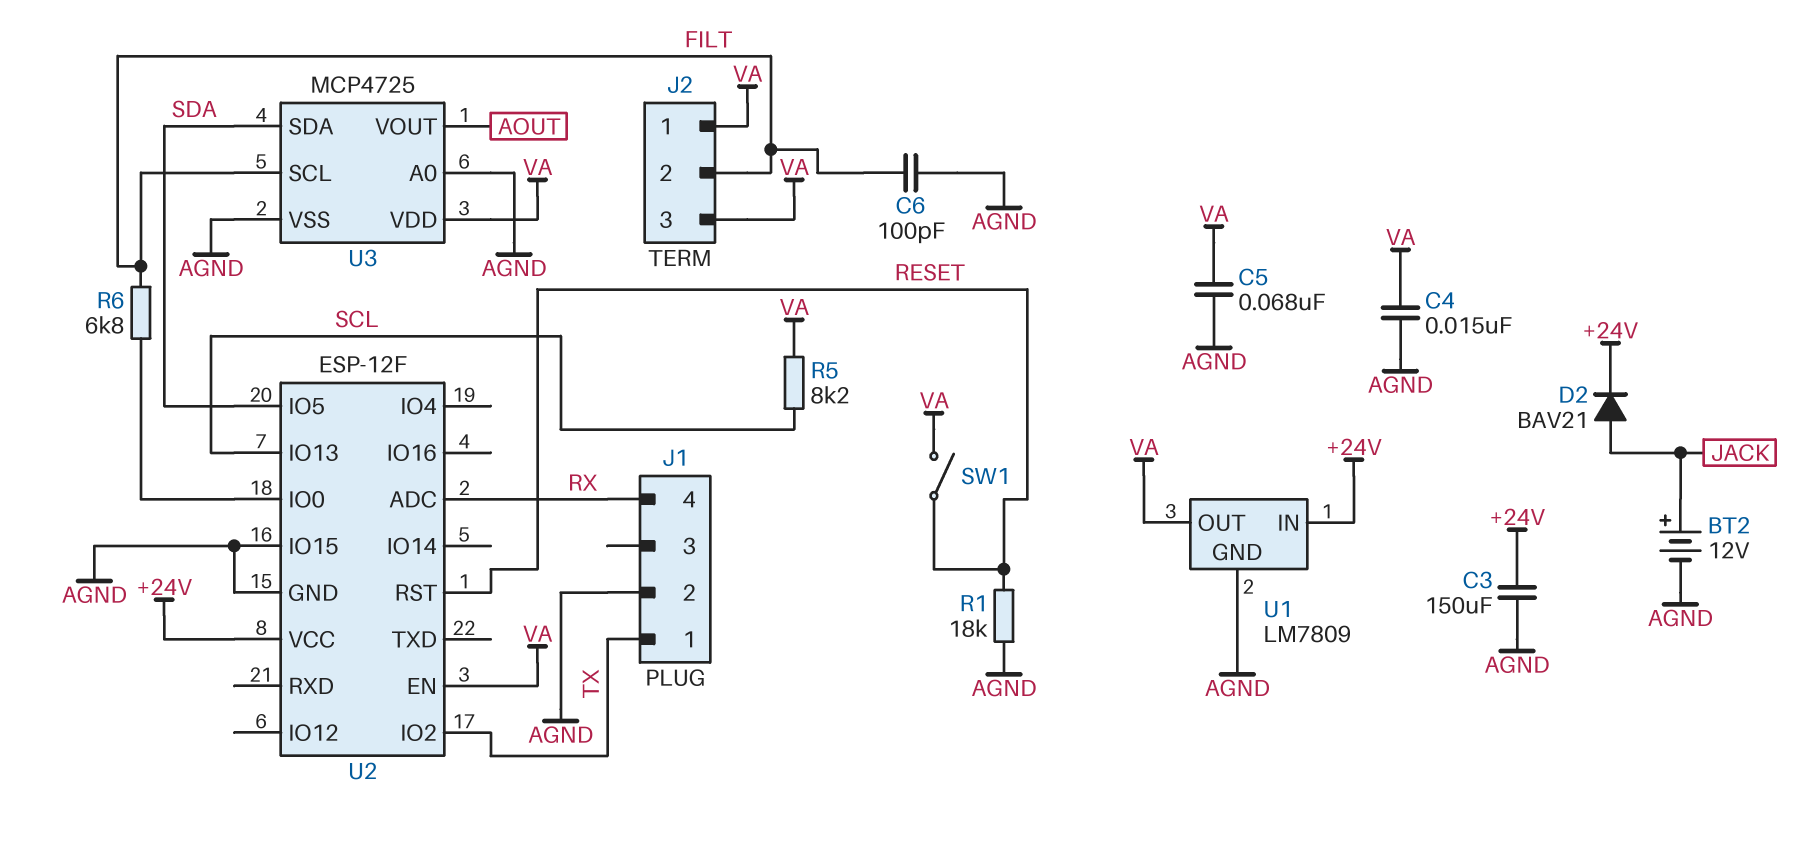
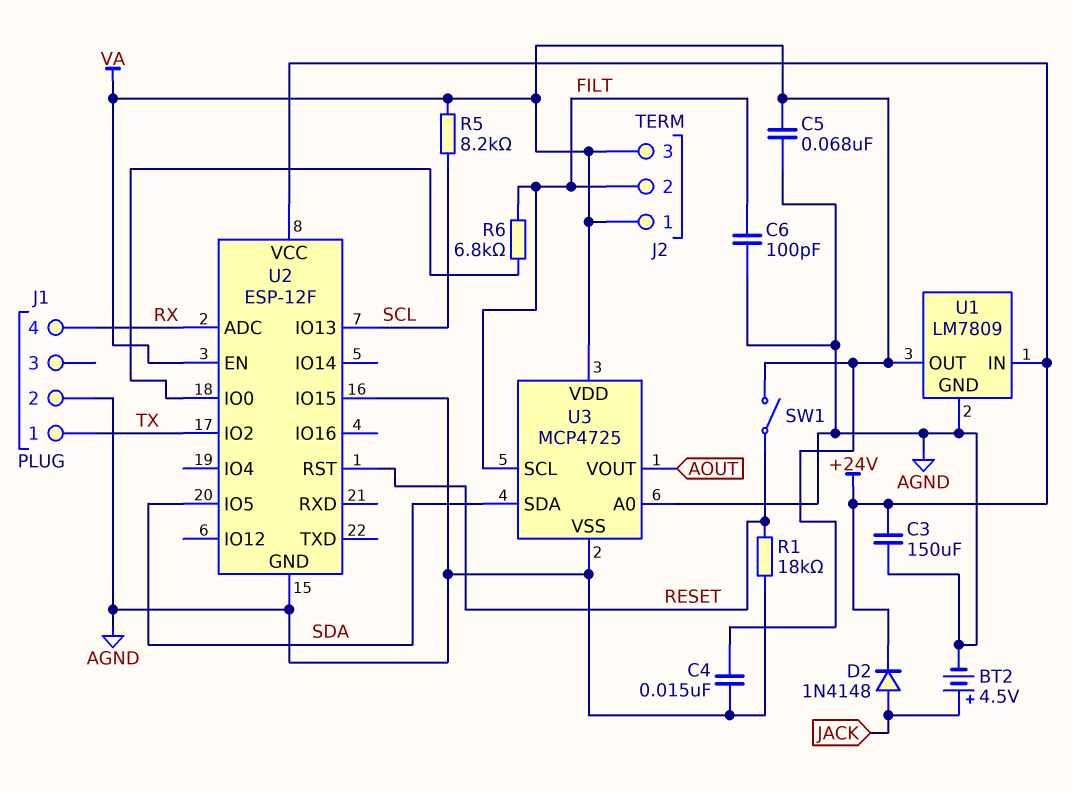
BT2: 12V (plus JACK, minus AGND) -> 4.5V (plus JACK, minus AGND)
D2: diode BAV21 (A JACK, K +24V) -> diode 1N4148 (A JACK, K +24V)

